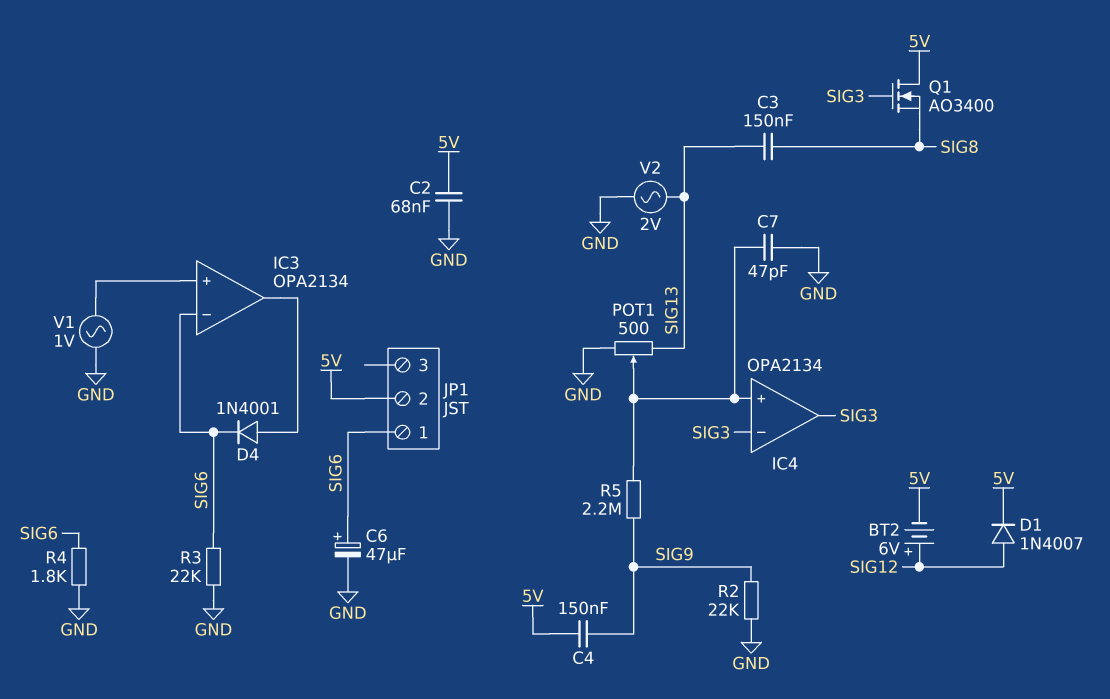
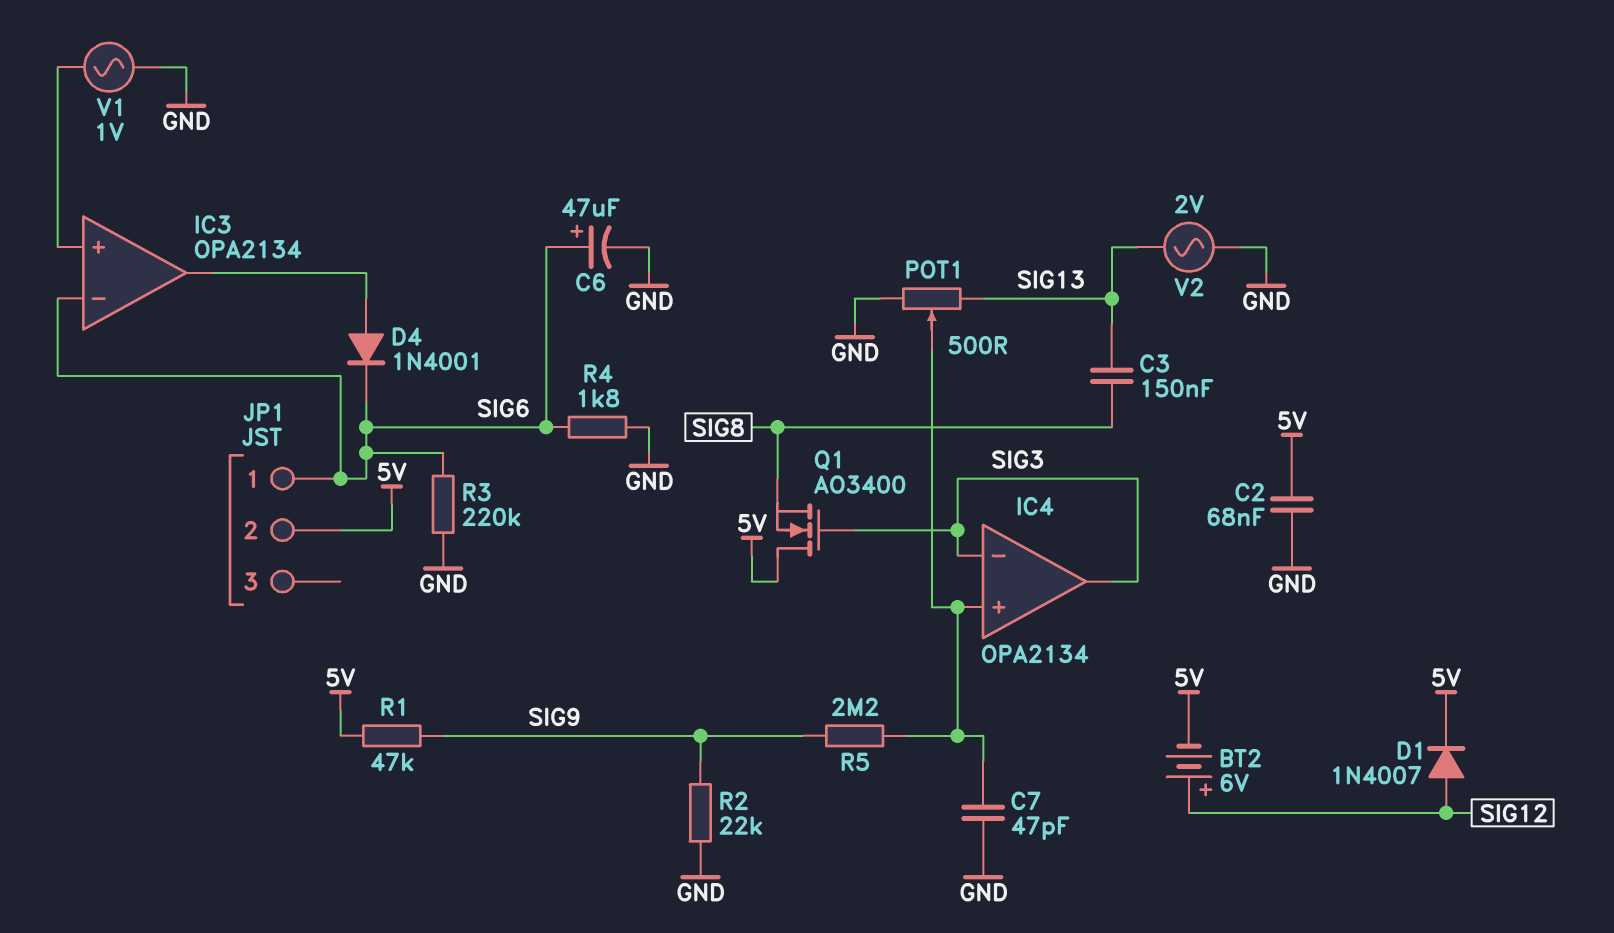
C4: 150nF (5V, SIG9) -> none
R1: none -> 47k (5V, SIG9)
R3: 22k (GND, SIG6) -> 220k (GND, SIG6)

